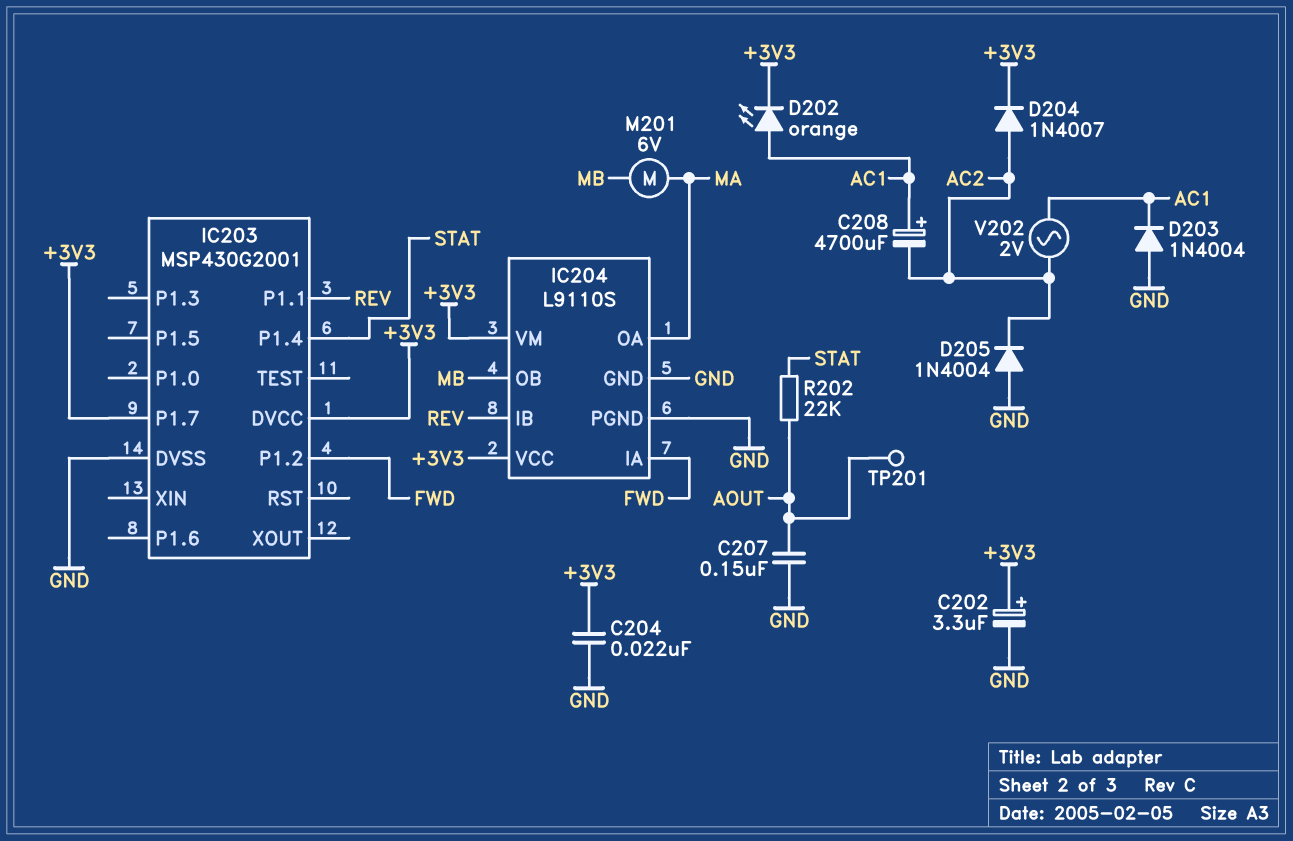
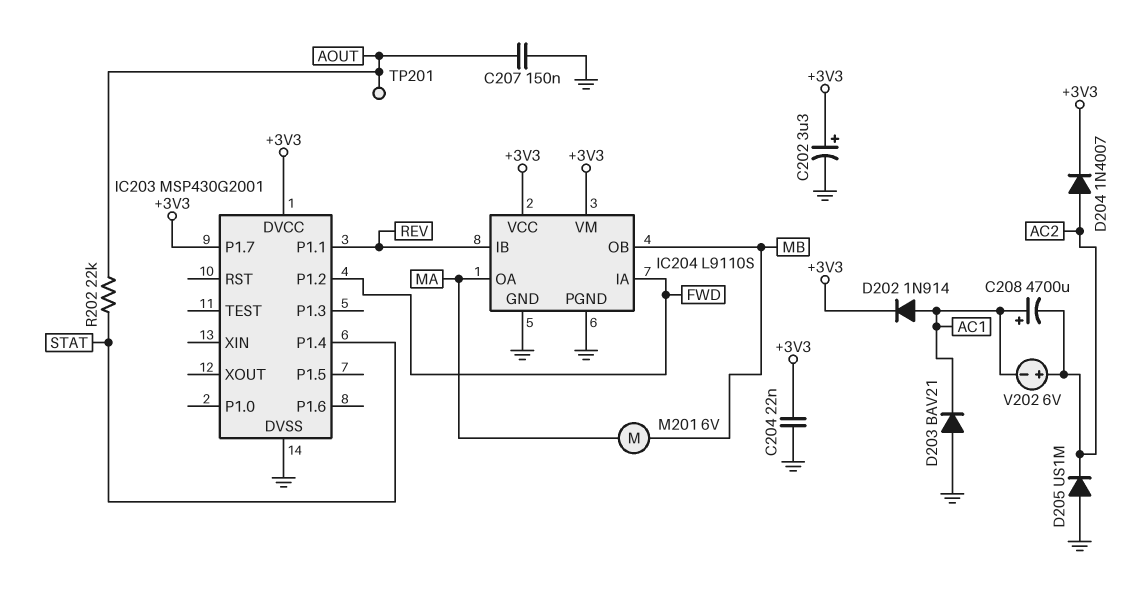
D202: LED orange (A AC1, K +3V3) -> diode 1N914 (A AC1, K +3V3)
D203: diode 1N4004 (A GND, K AC1) -> diode BAV21 (A GND, K AC1)
D205: diode 1N4004 (A GND, K AC2) -> diode US1M (A GND, K AC2)
V202: AC 2V (AC1, AC2) -> 6V (plus AC2, minus AC1)

